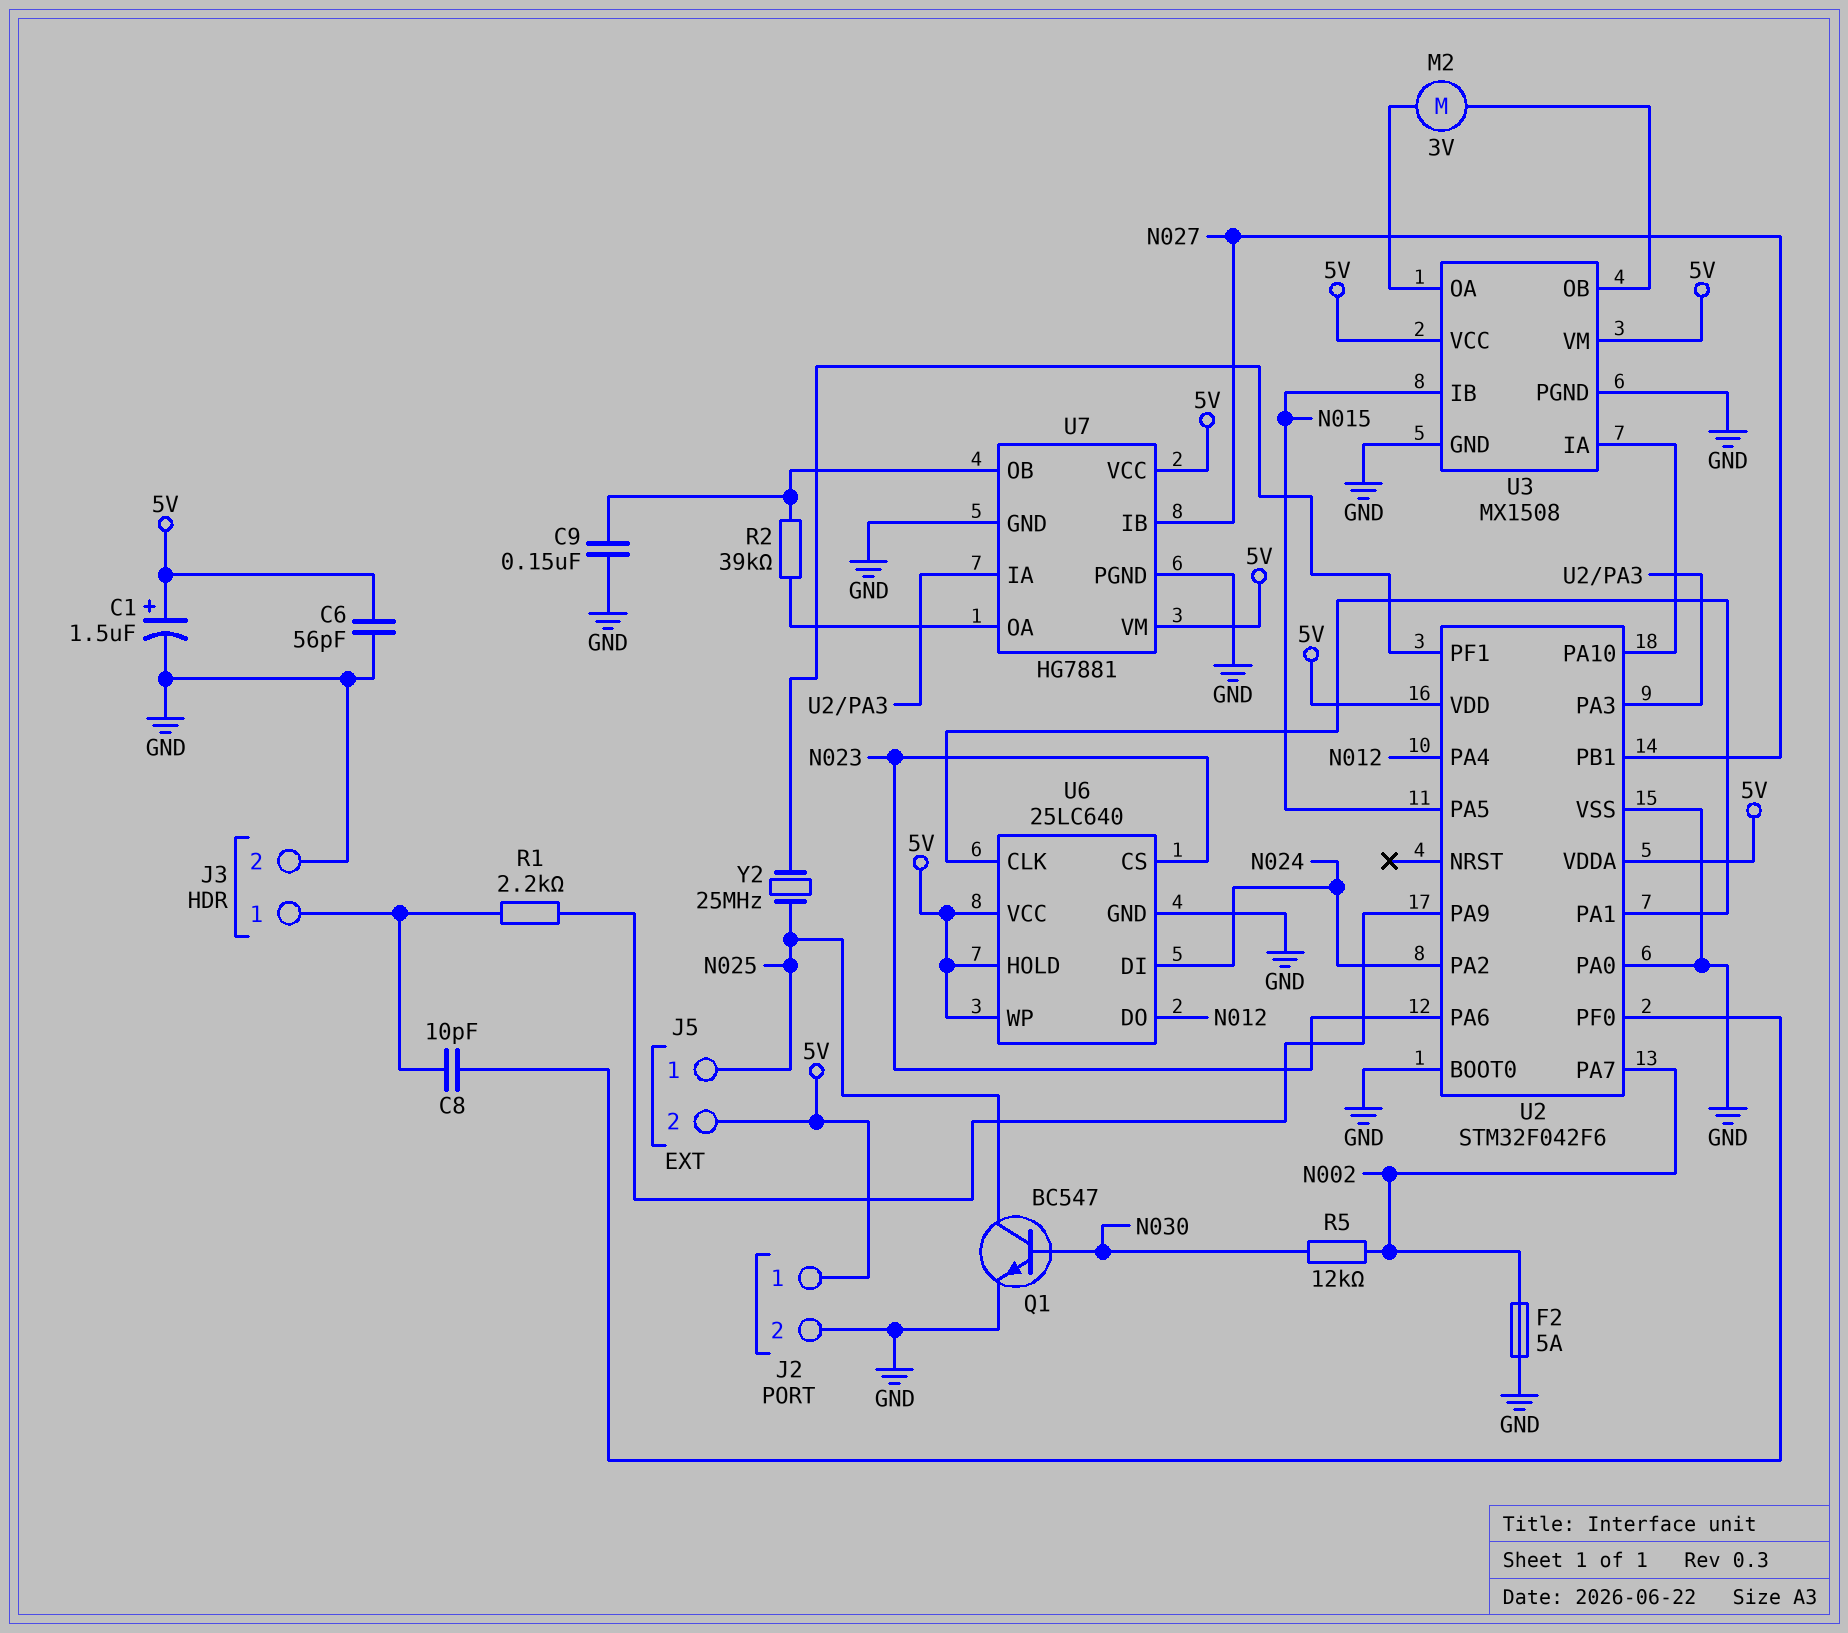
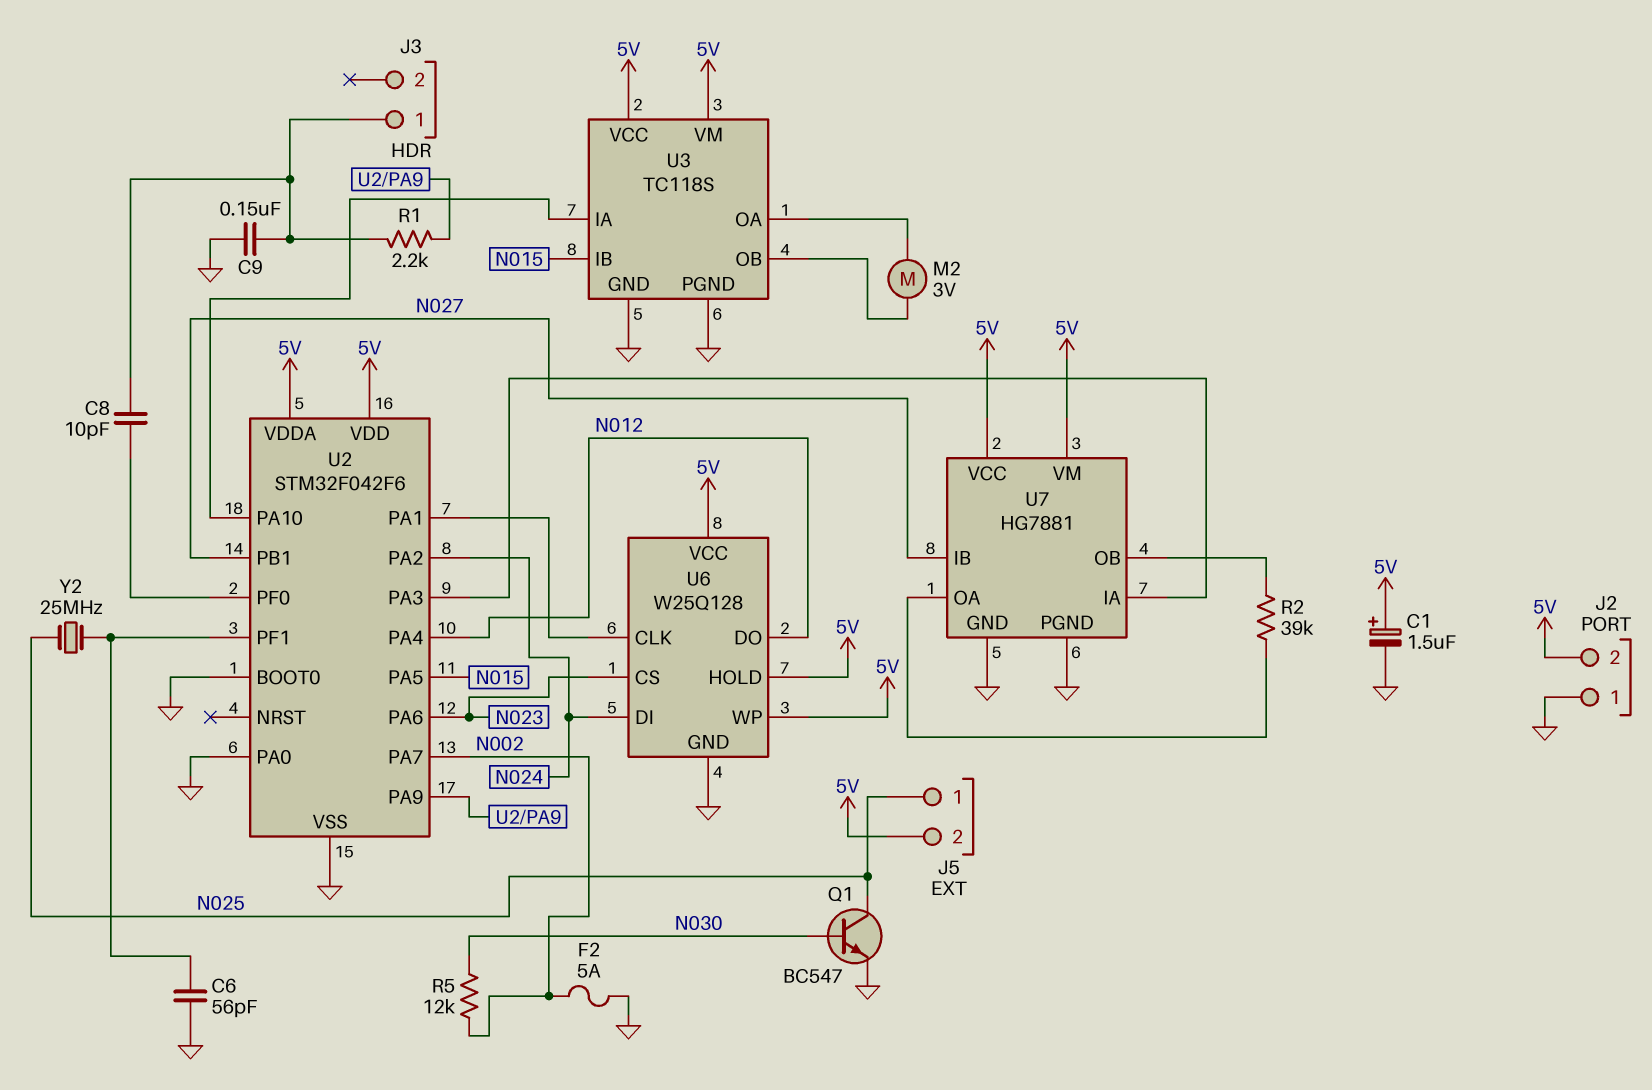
C6: 56pF (5V, GND) -> 56pF (GND, U2/PF1)
C9: 150nF (GND, U7/OB) -> 150nF (GND, J3/1)
J2 pin 1: 5V -> GND
J2 pin 2: GND -> 5V
J3 pin 2: GND -> none
U3: MX1508 -> TC118S
U6: 25LC640 -> W25Q128

